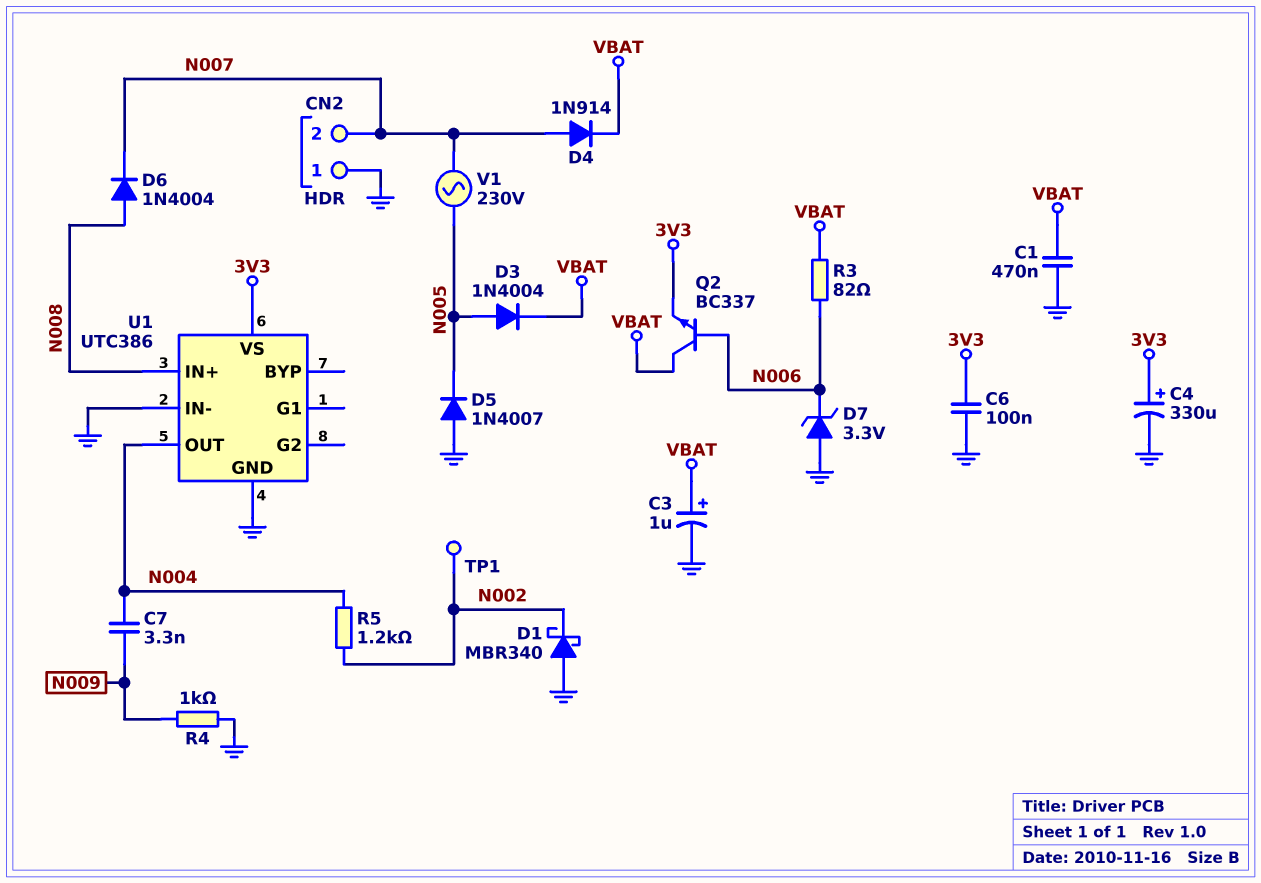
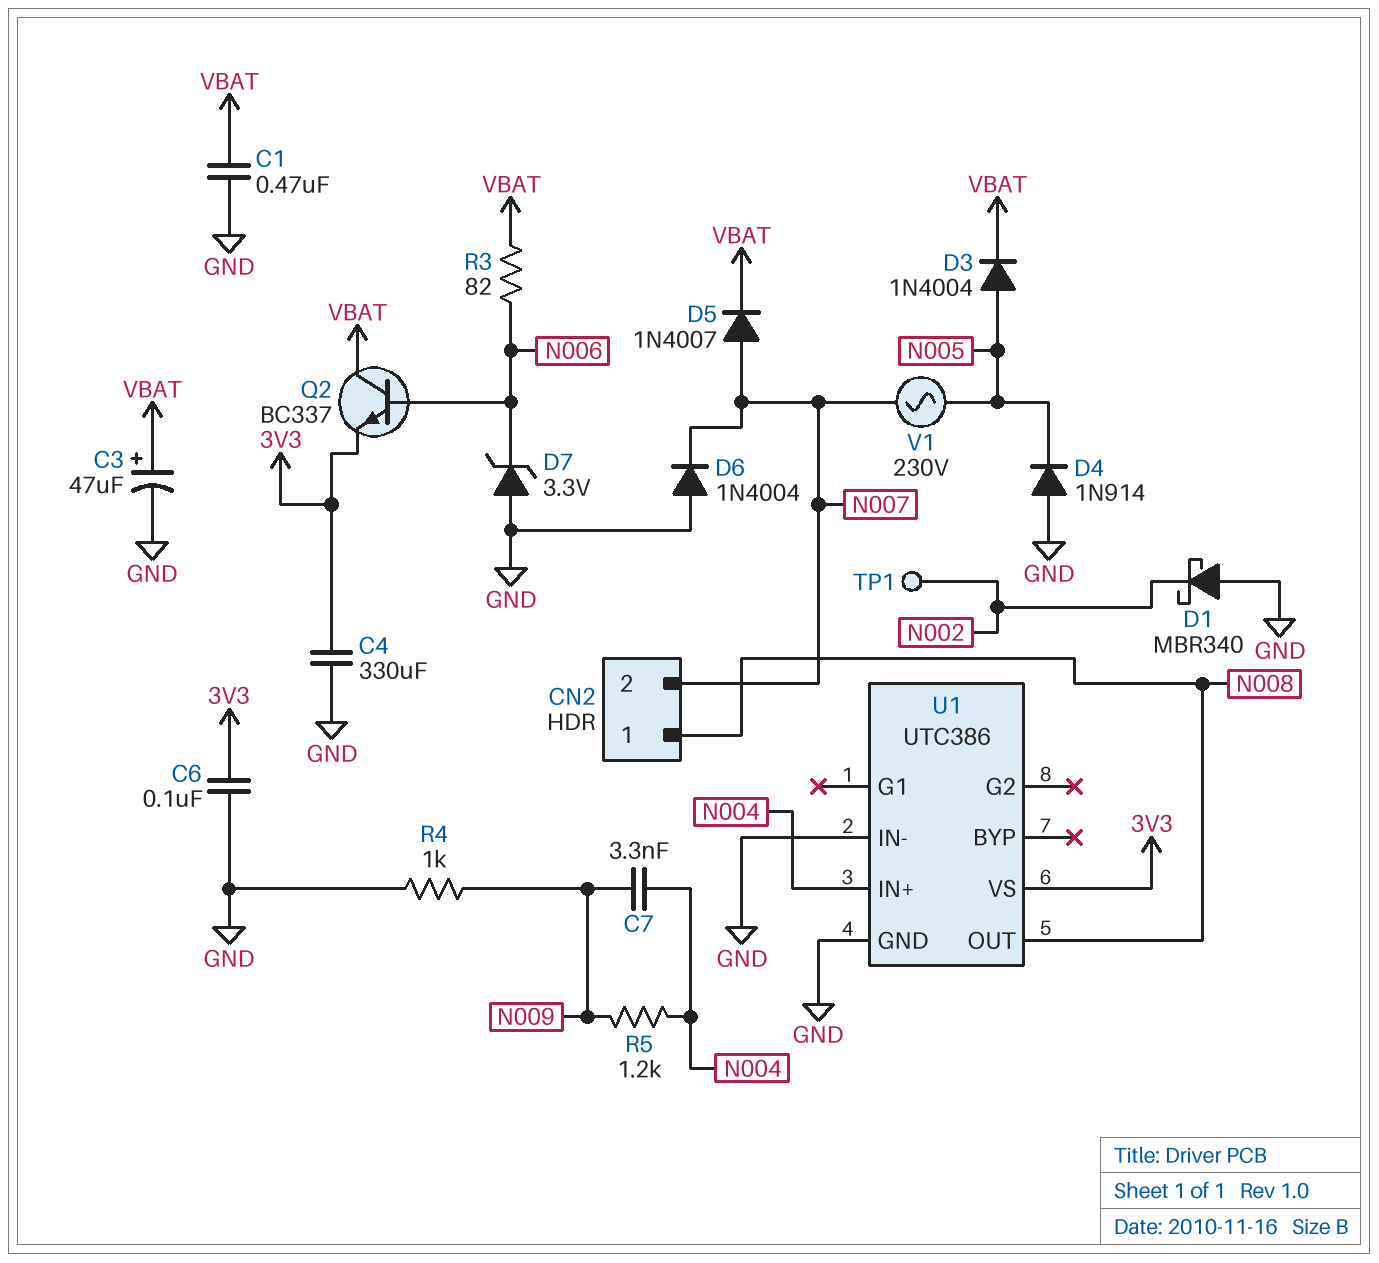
C3: 1uF (plus VBAT, minus GND) -> 47uF (plus VBAT, minus GND)
C4: 330uF (plus 3V3, minus GND) -> 330uF (3V3, GND)
CN2 pin 1: GND -> N008
D4: diode 1N914 (A N007, K VBAT) -> diode 1N914 (A GND, K N005)
D5: diode 1N4007 (A GND, K N005) -> diode 1N4007 (A N007, K VBAT)
D6: diode 1N4004 (A N008, K N007) -> diode 1N4004 (A GND, K N007)
R5: 1.2k (N002, N004) -> 1.2k (N004, N009)
U1 pin IN+: N008 -> N004
U1 pin OUT: N004 -> N008

